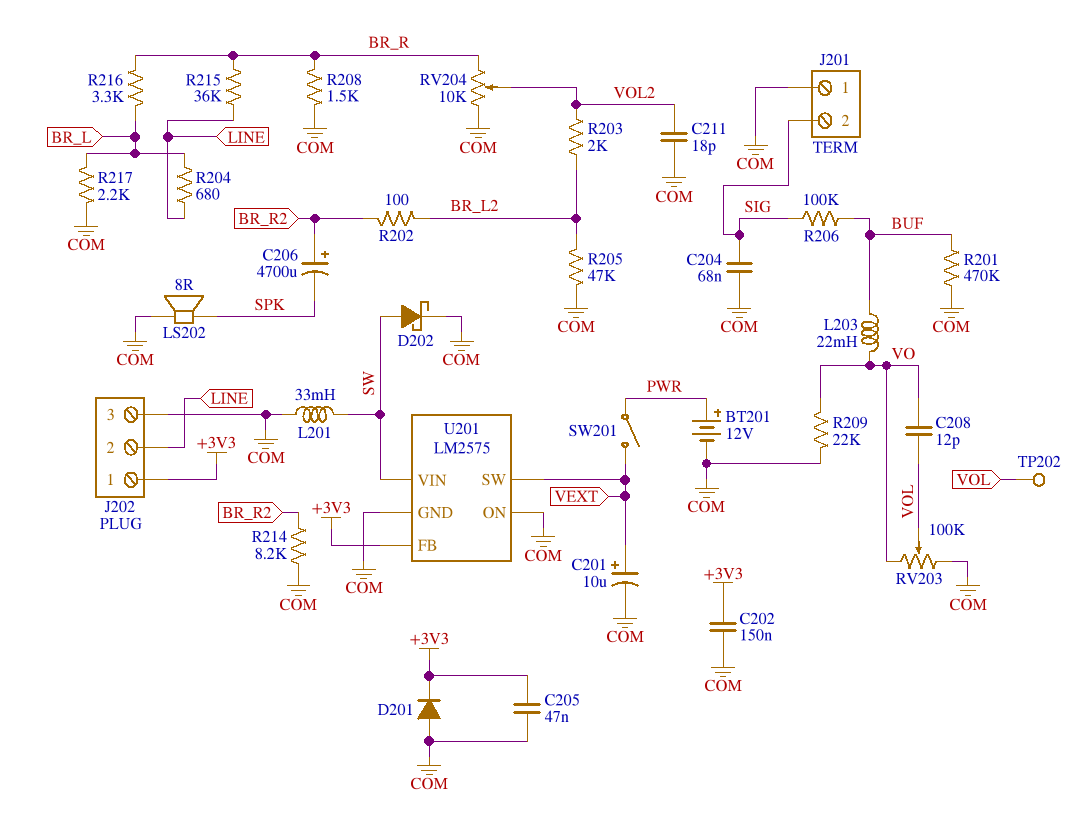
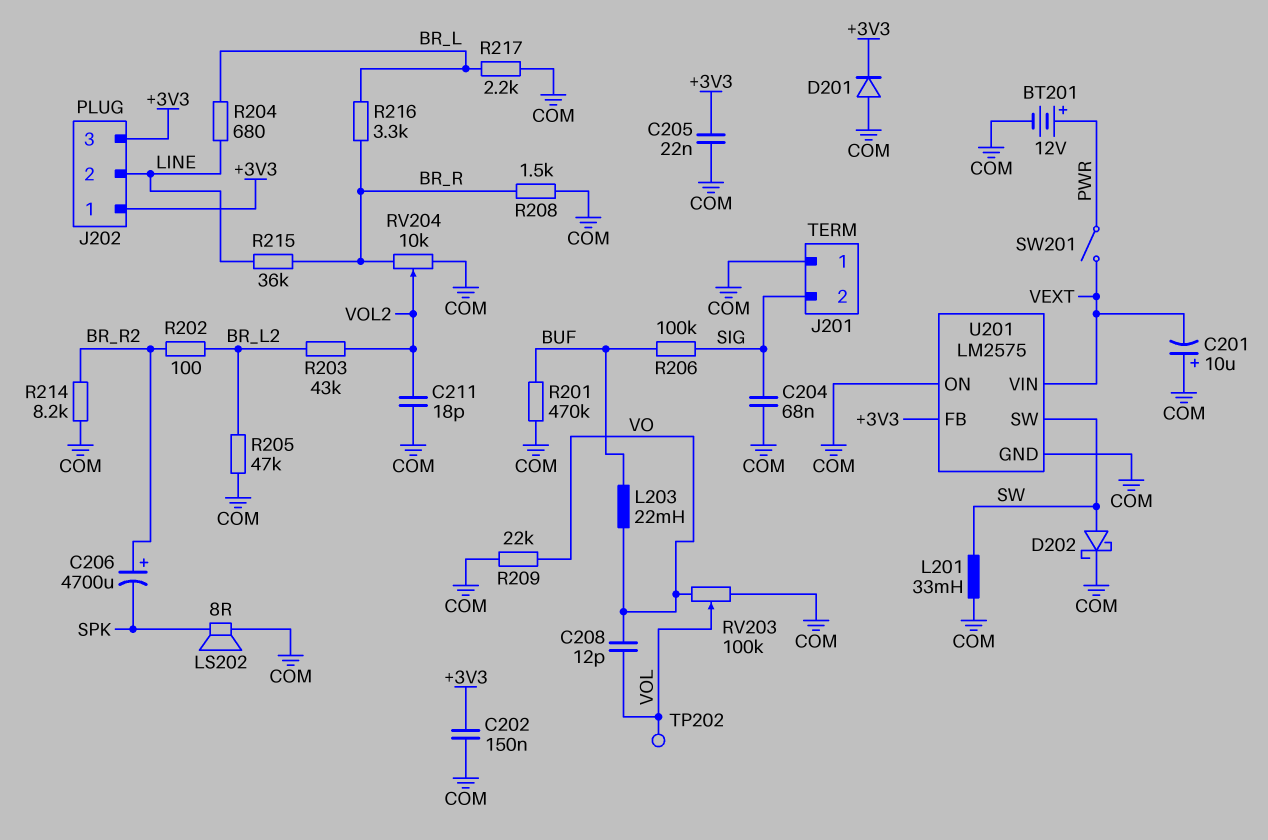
C201: 10uF (plus VEXT, minus COM) -> 10uF (plus COM, minus VEXT)
C205: 47nF (+3V3, COM) -> 22nF (+3V3, COM)
J202 pin 3: COM -> +3V3
R203: 2k (BR_L2, VOL2) -> 43k (BR_L2, VOL2)
U201 pin SW: VEXT -> SW
U201 pin VIN: SW -> VEXT

